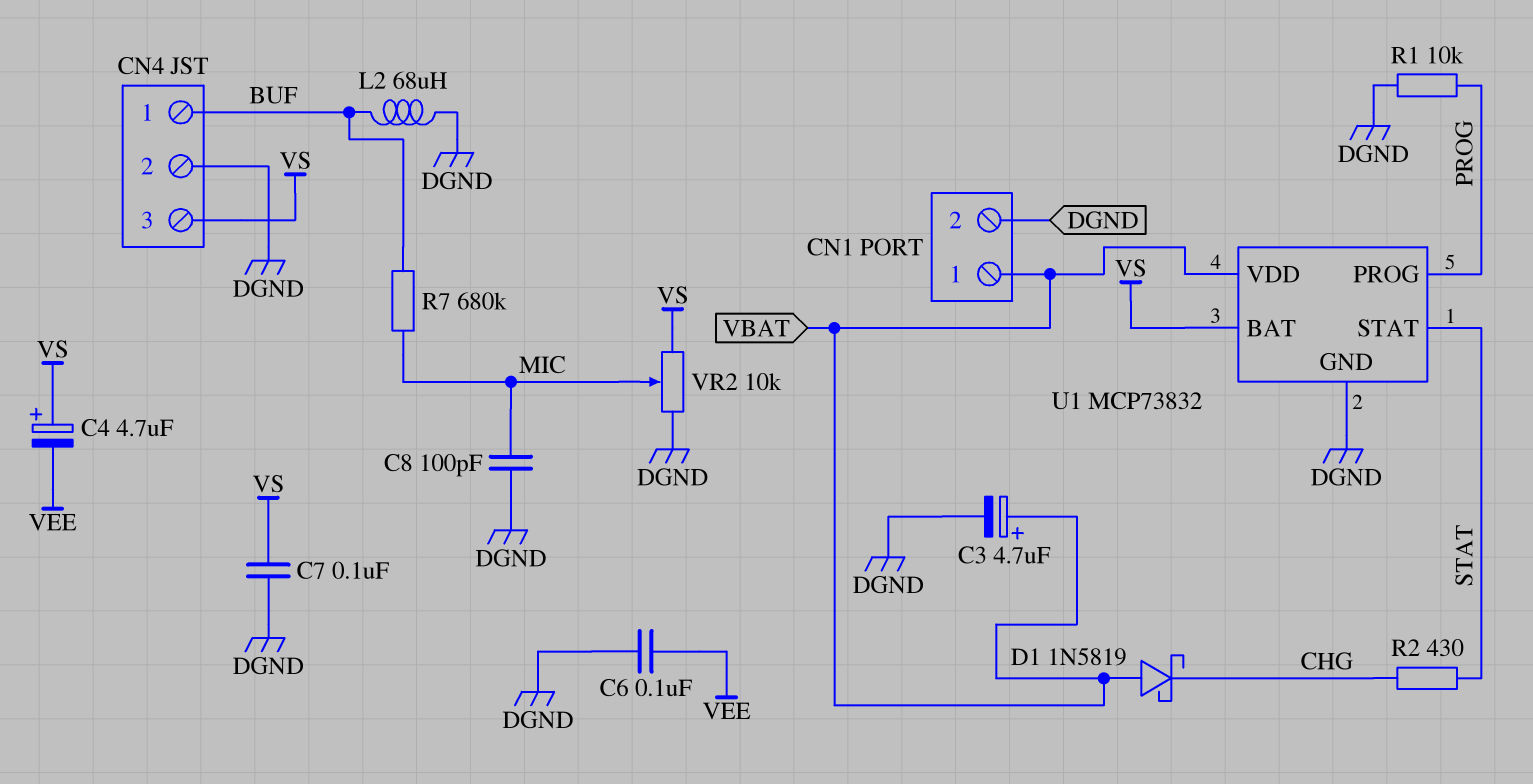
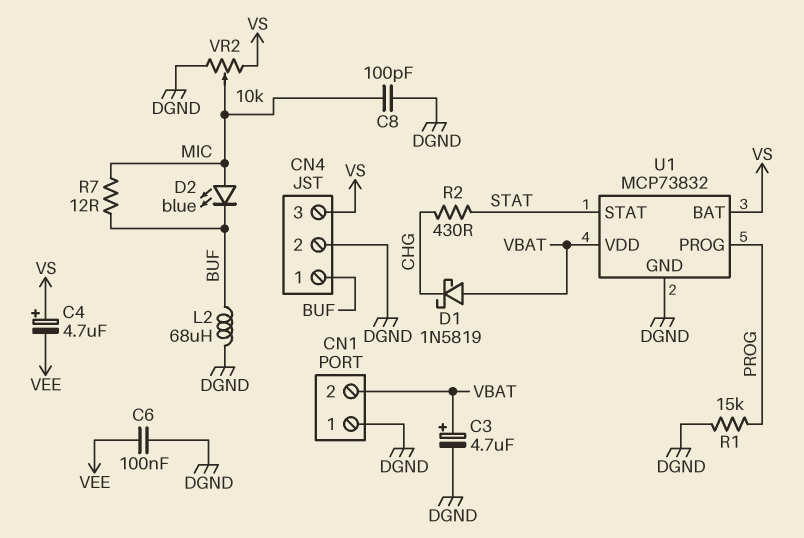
C7: 100nF (DGND, VS) -> none
CN1 pin 1: VBAT -> DGND
CN1 pin 2: DGND -> VBAT
D2: none -> LED blue (A MIC, K BUF)
R1: 10k (DGND, PROG) -> 15k (DGND, PROG)
R7: 680k (BUF, MIC) -> 12 (BUF, MIC)

